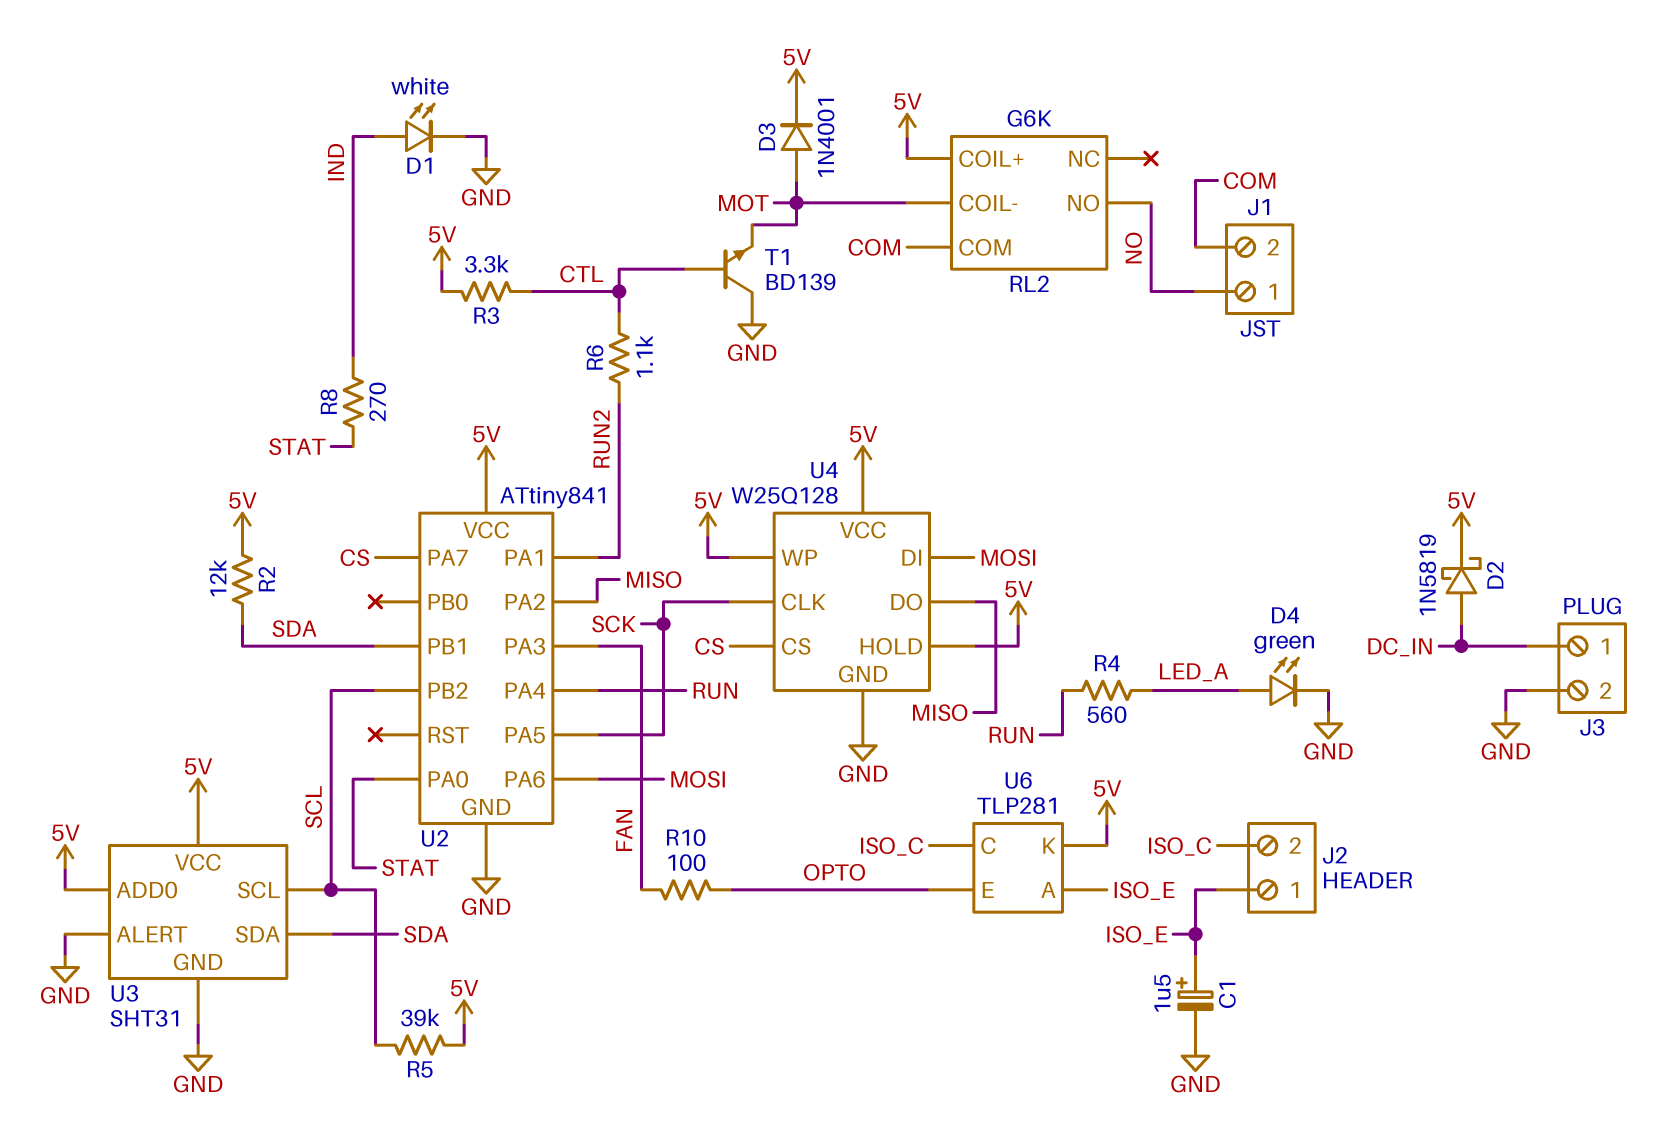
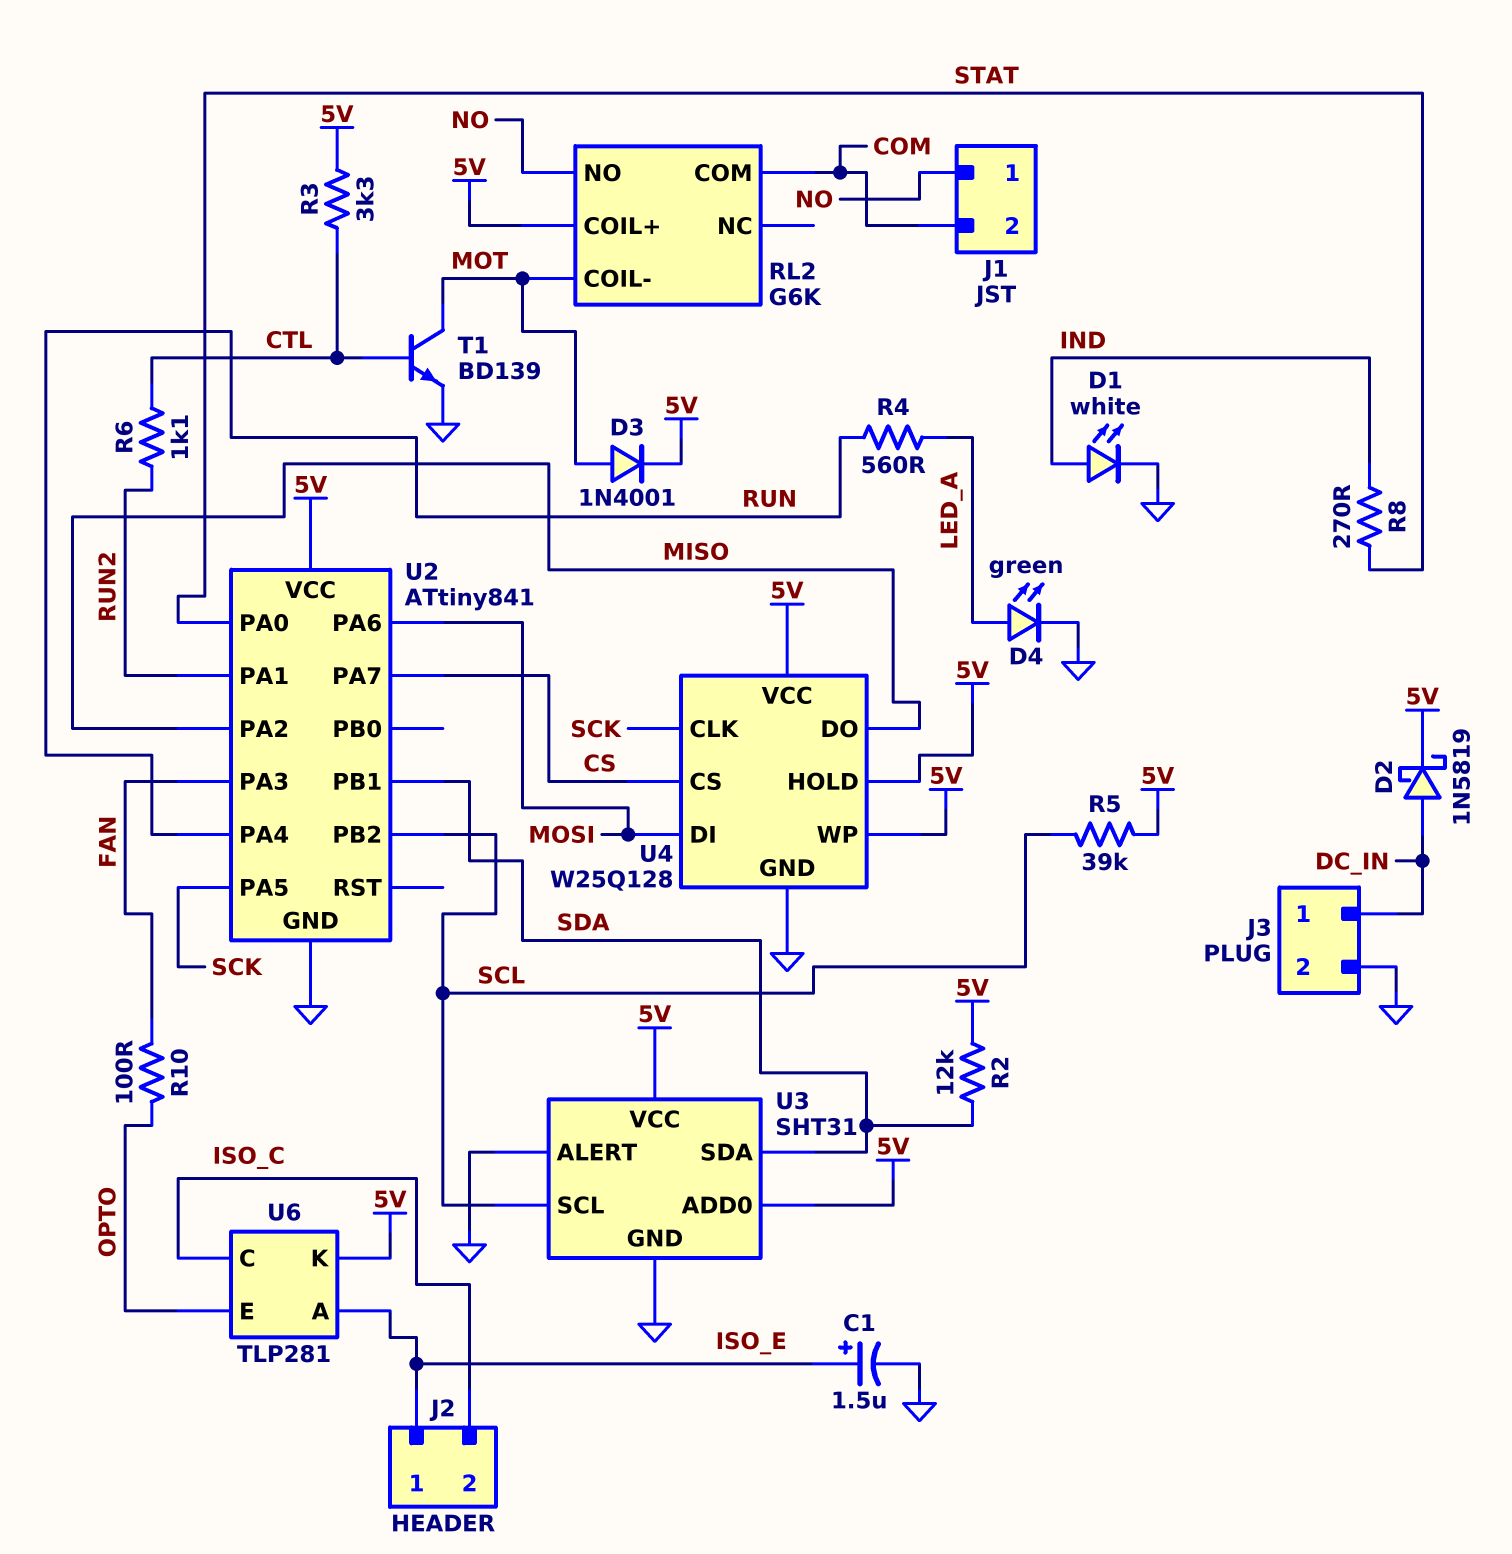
T1: NPN BD139 (B CTL, C GND, E MOT) -> NPN BD139 (B CTL, C MOT, E GND)

